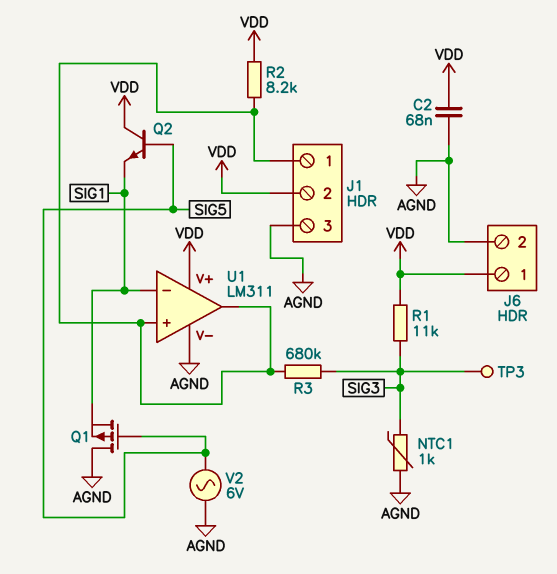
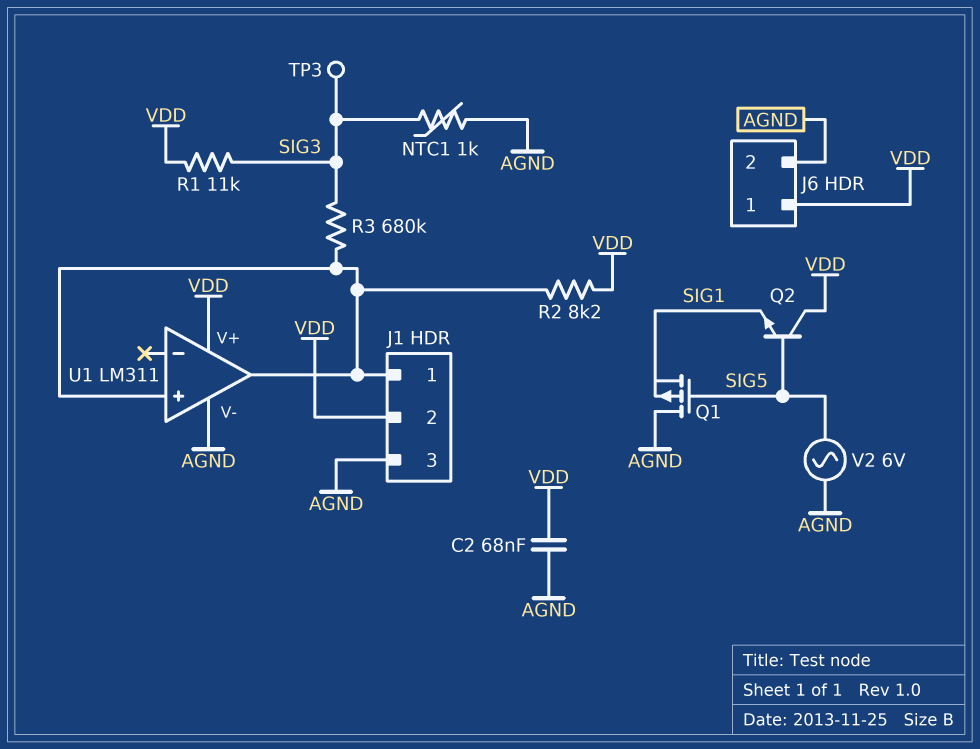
U1 pin in-: SIG1 -> none

